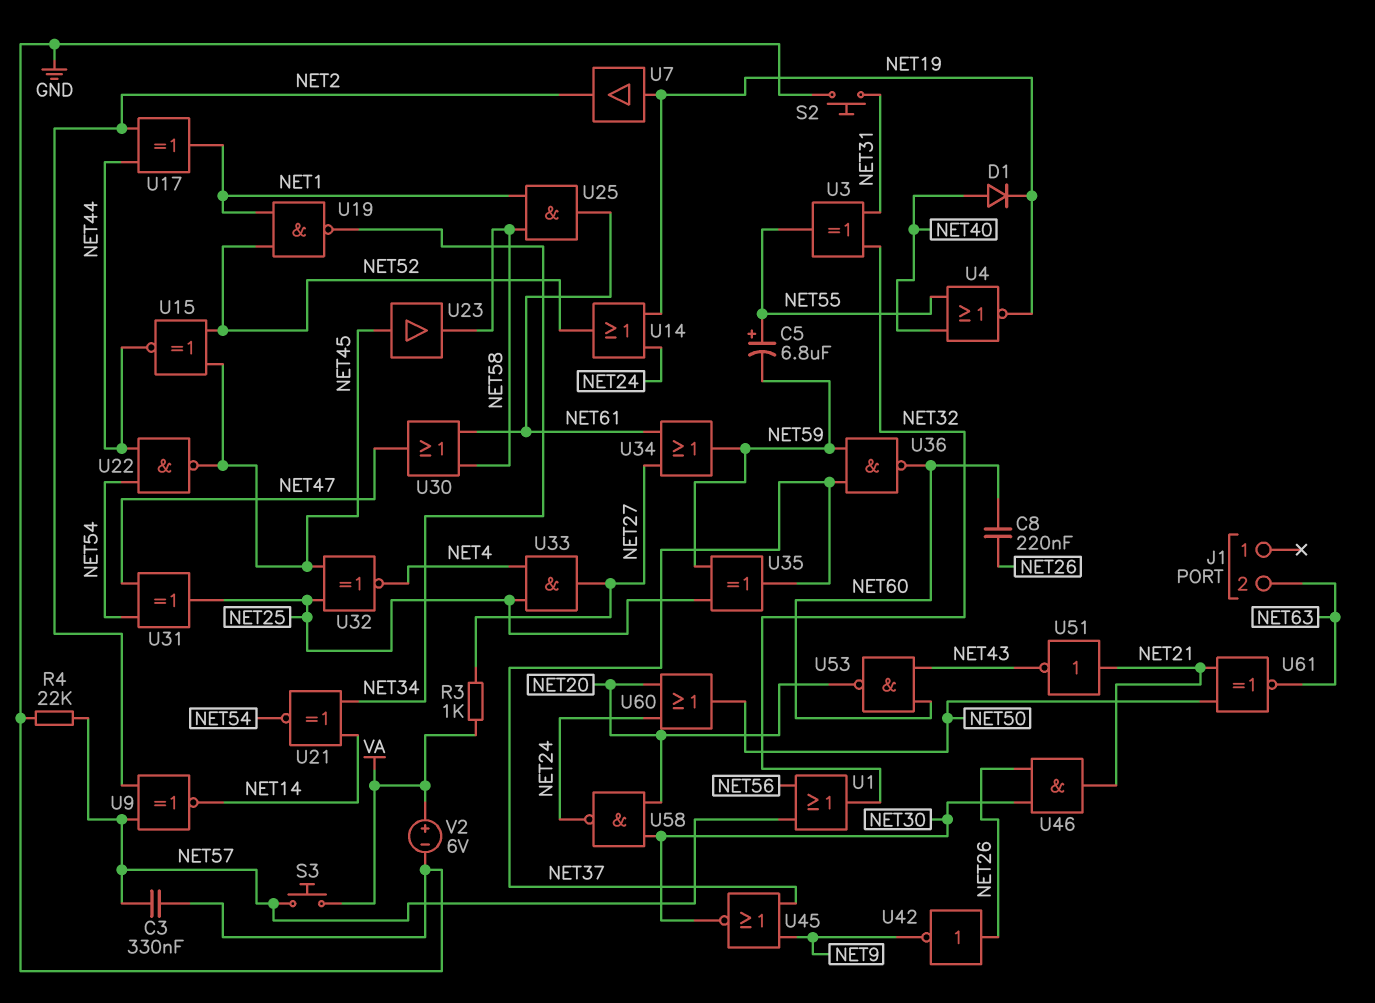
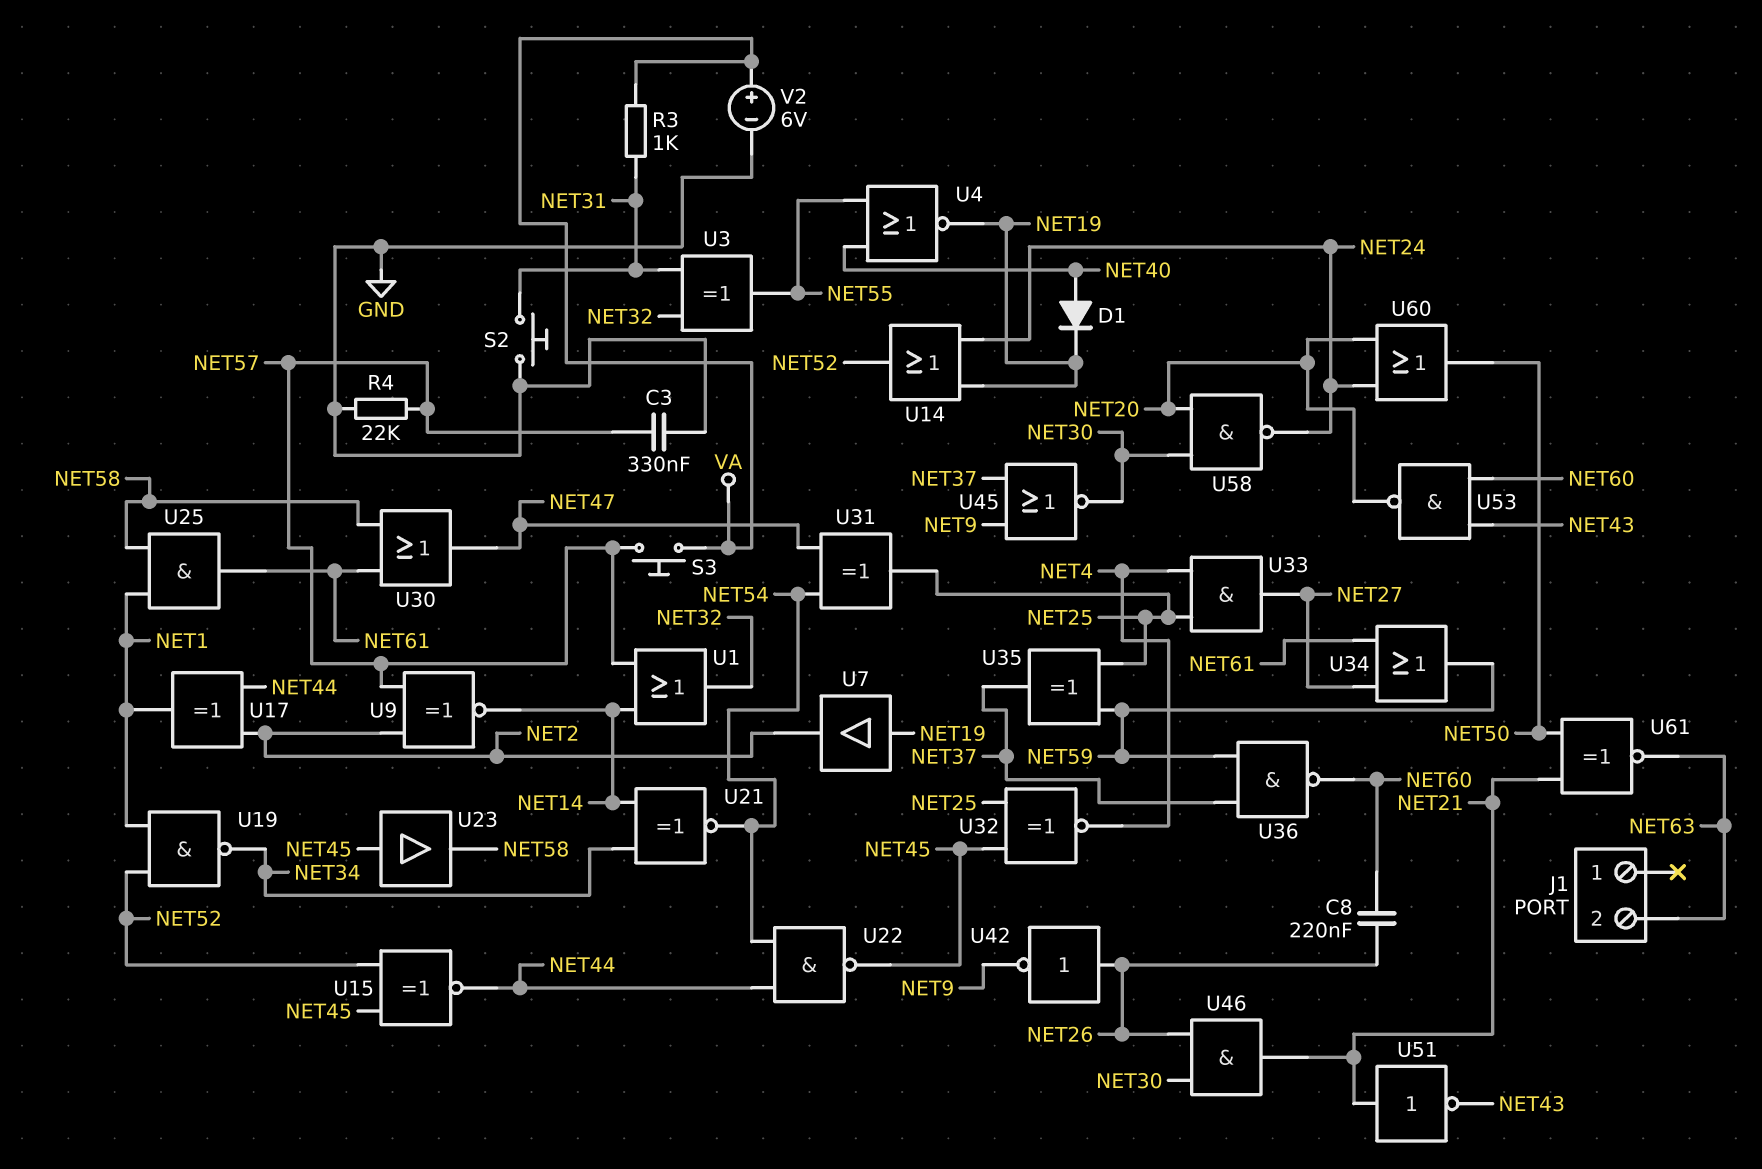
C5: 6.8uF (plus NET55, minus NET59) -> none
R3: 1k (NET27, VA) -> 1k (NET31, VA)
U1: OR (in NET56, in NET57, out NET32) -> OR (in NET14, in NET57, out NET32)

